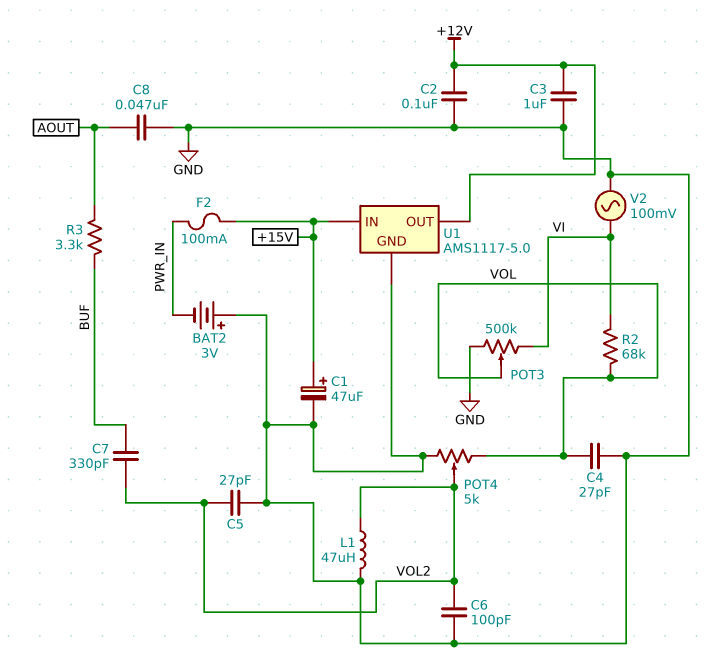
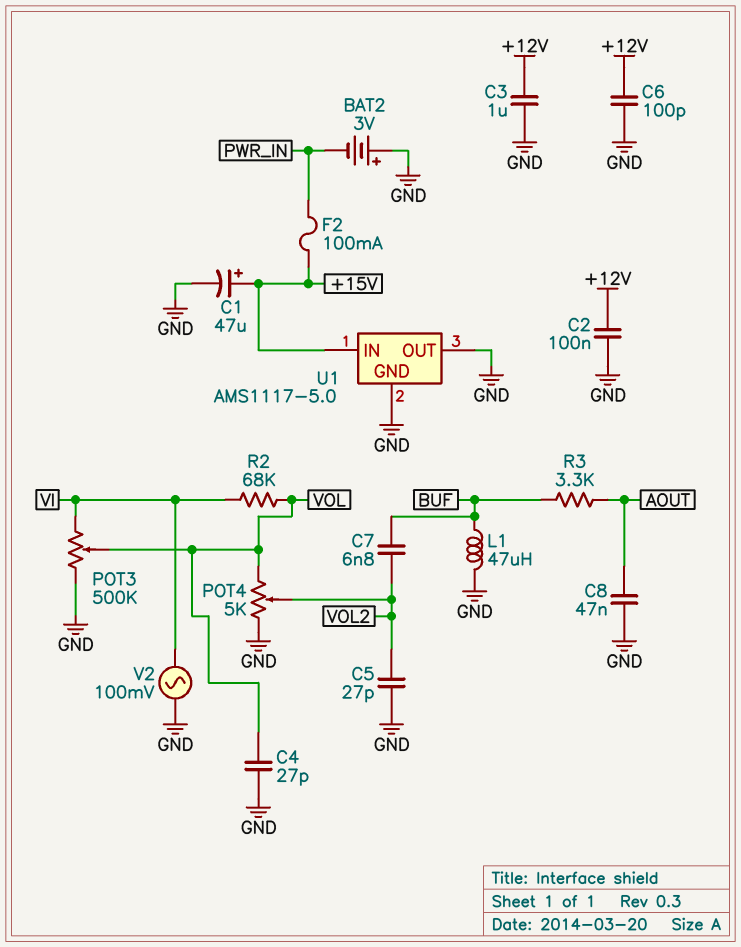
C6: 100pF (GND, VOL2) -> 100pF (+12V, GND)
C7: 330pF (BUF, VOL2) -> 6.8nF (BUF, VOL2)
L1: 47uH (GND, VOL2) -> 47uH (BUF, GND)
U1 pin OUT: +12V -> GND

